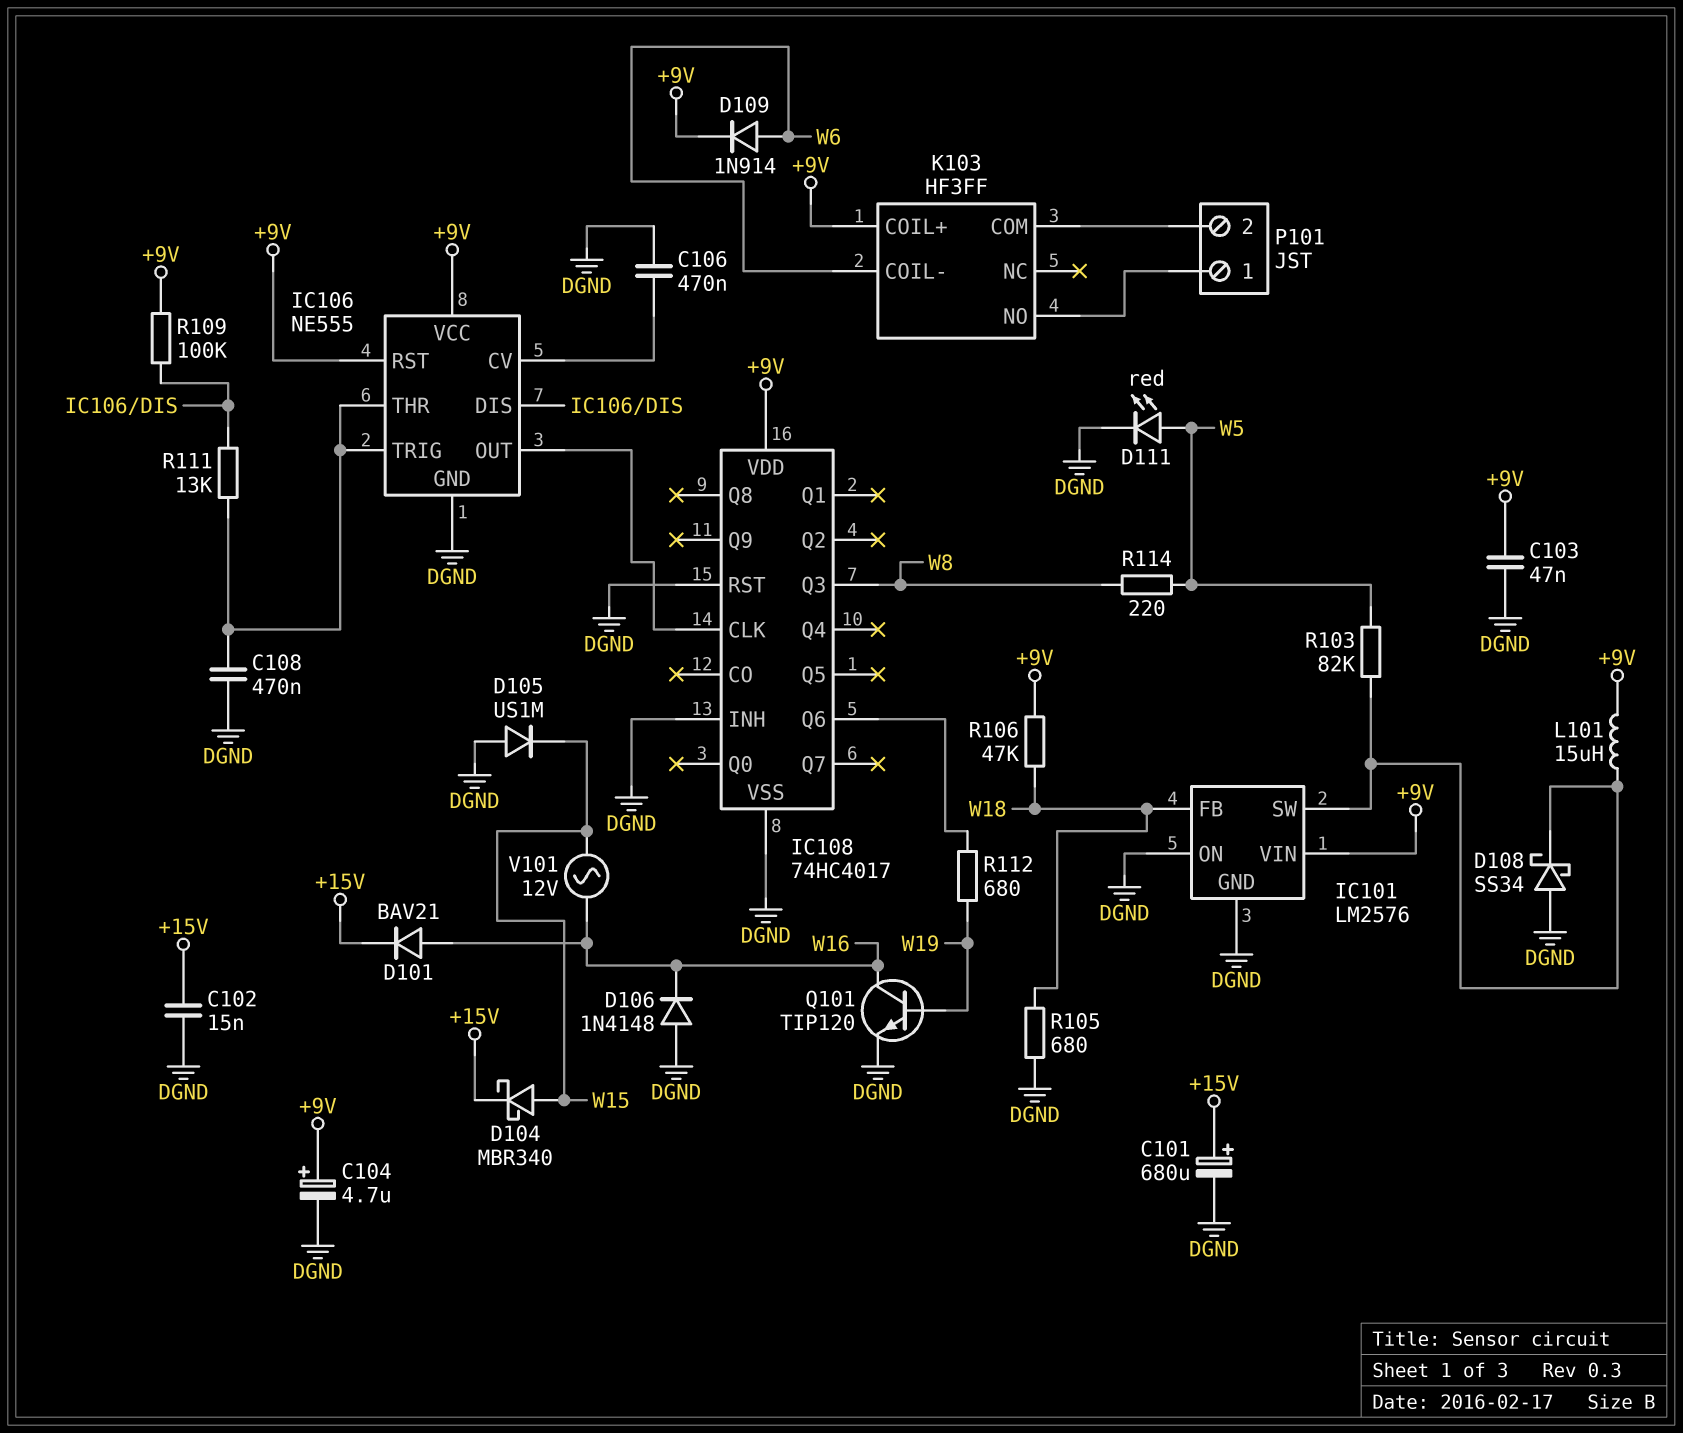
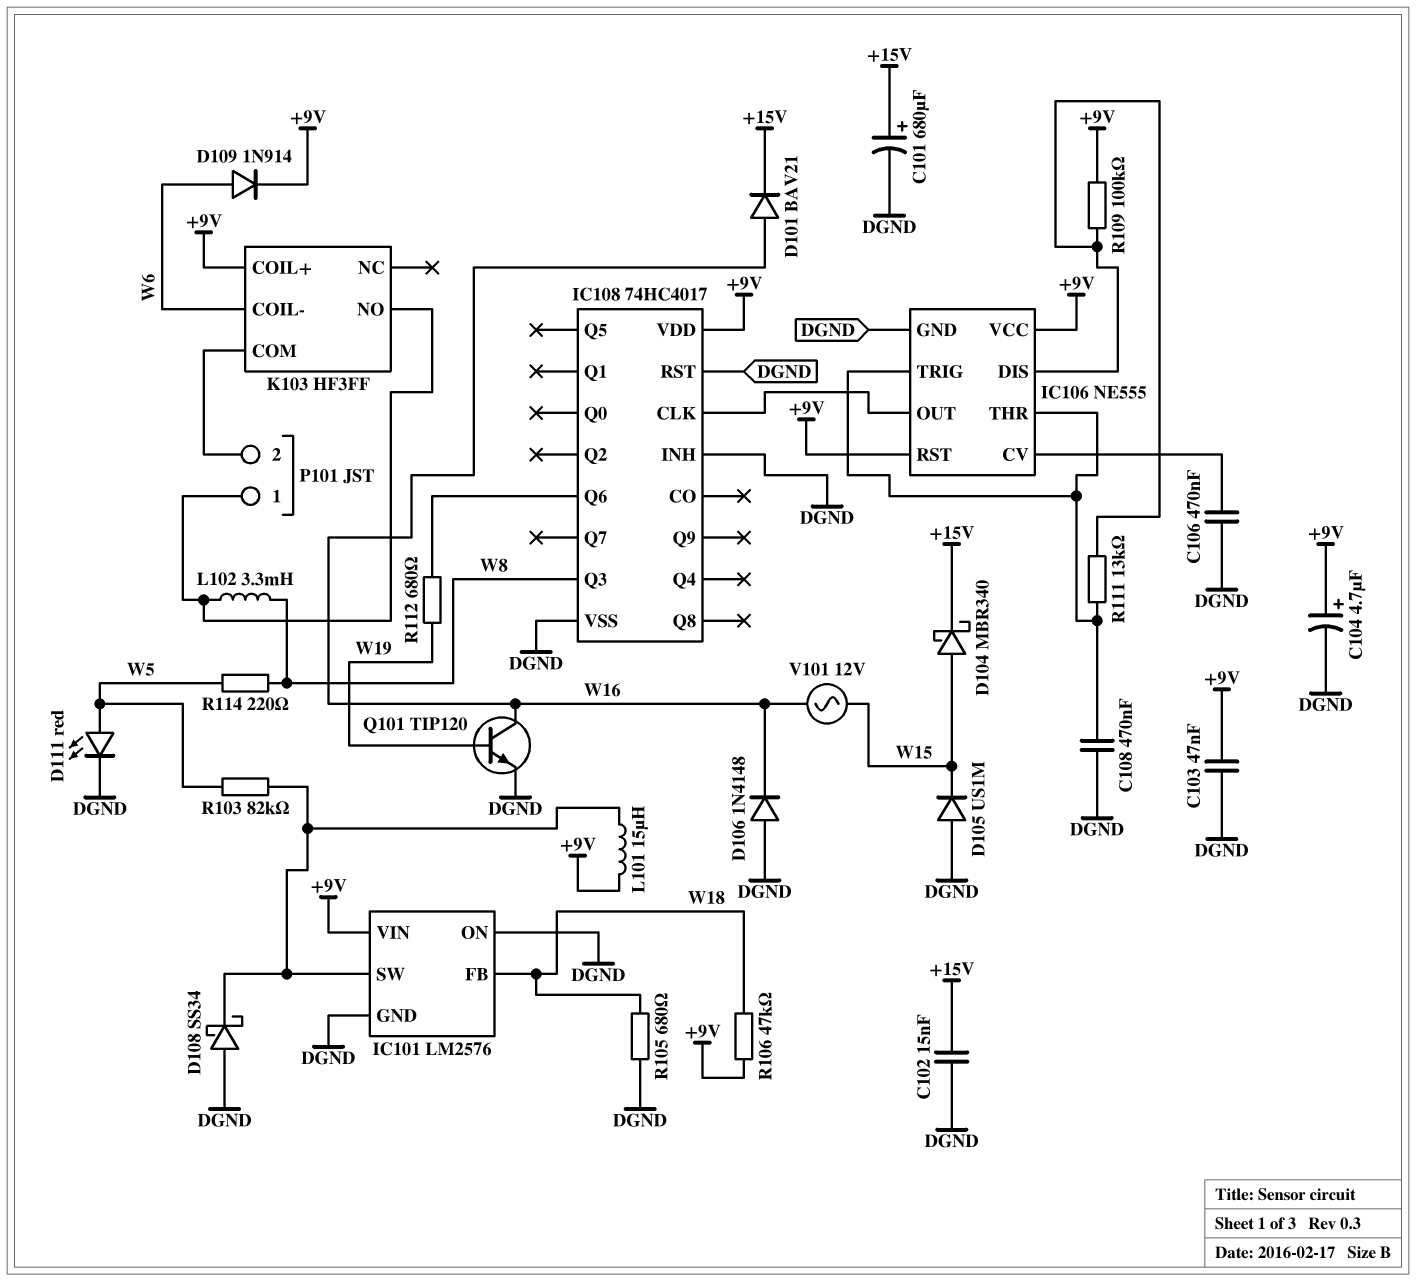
L102: none -> 3.3mH (K103/NO, W8)

